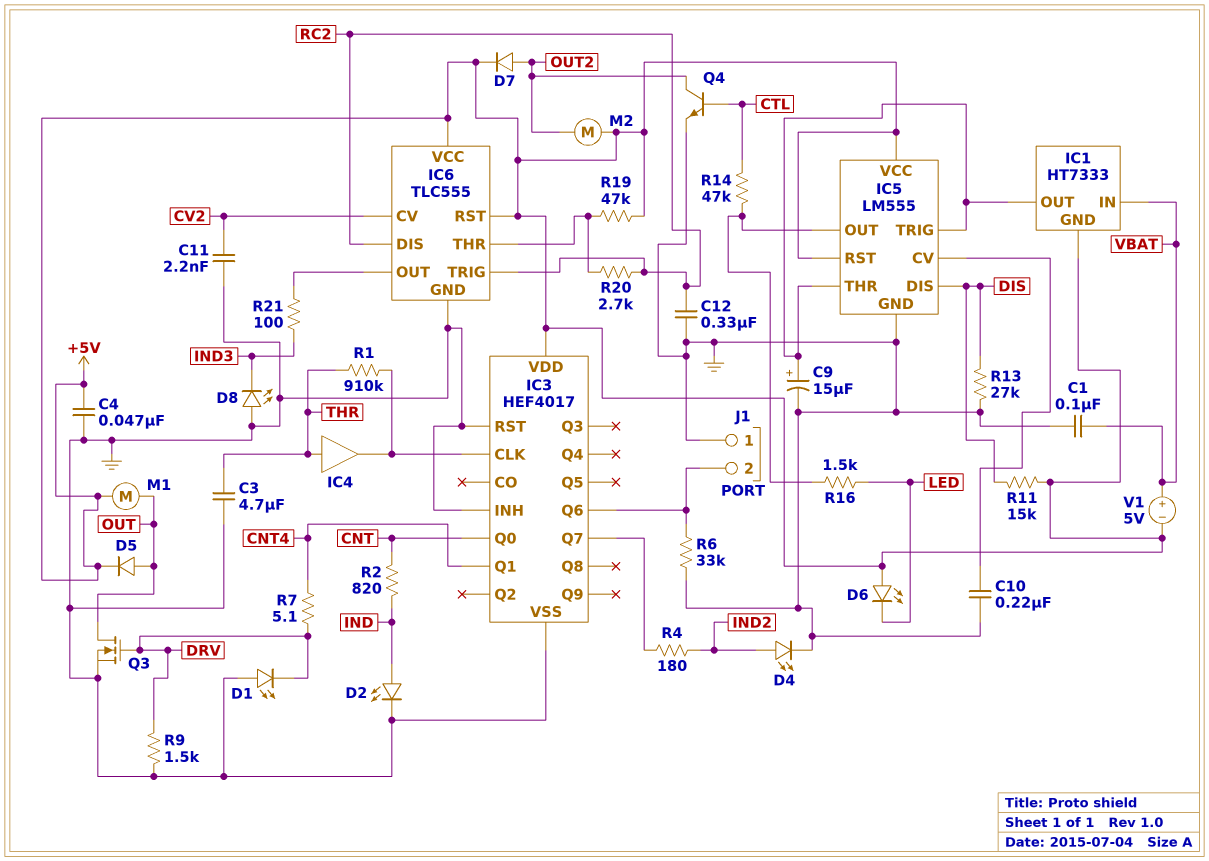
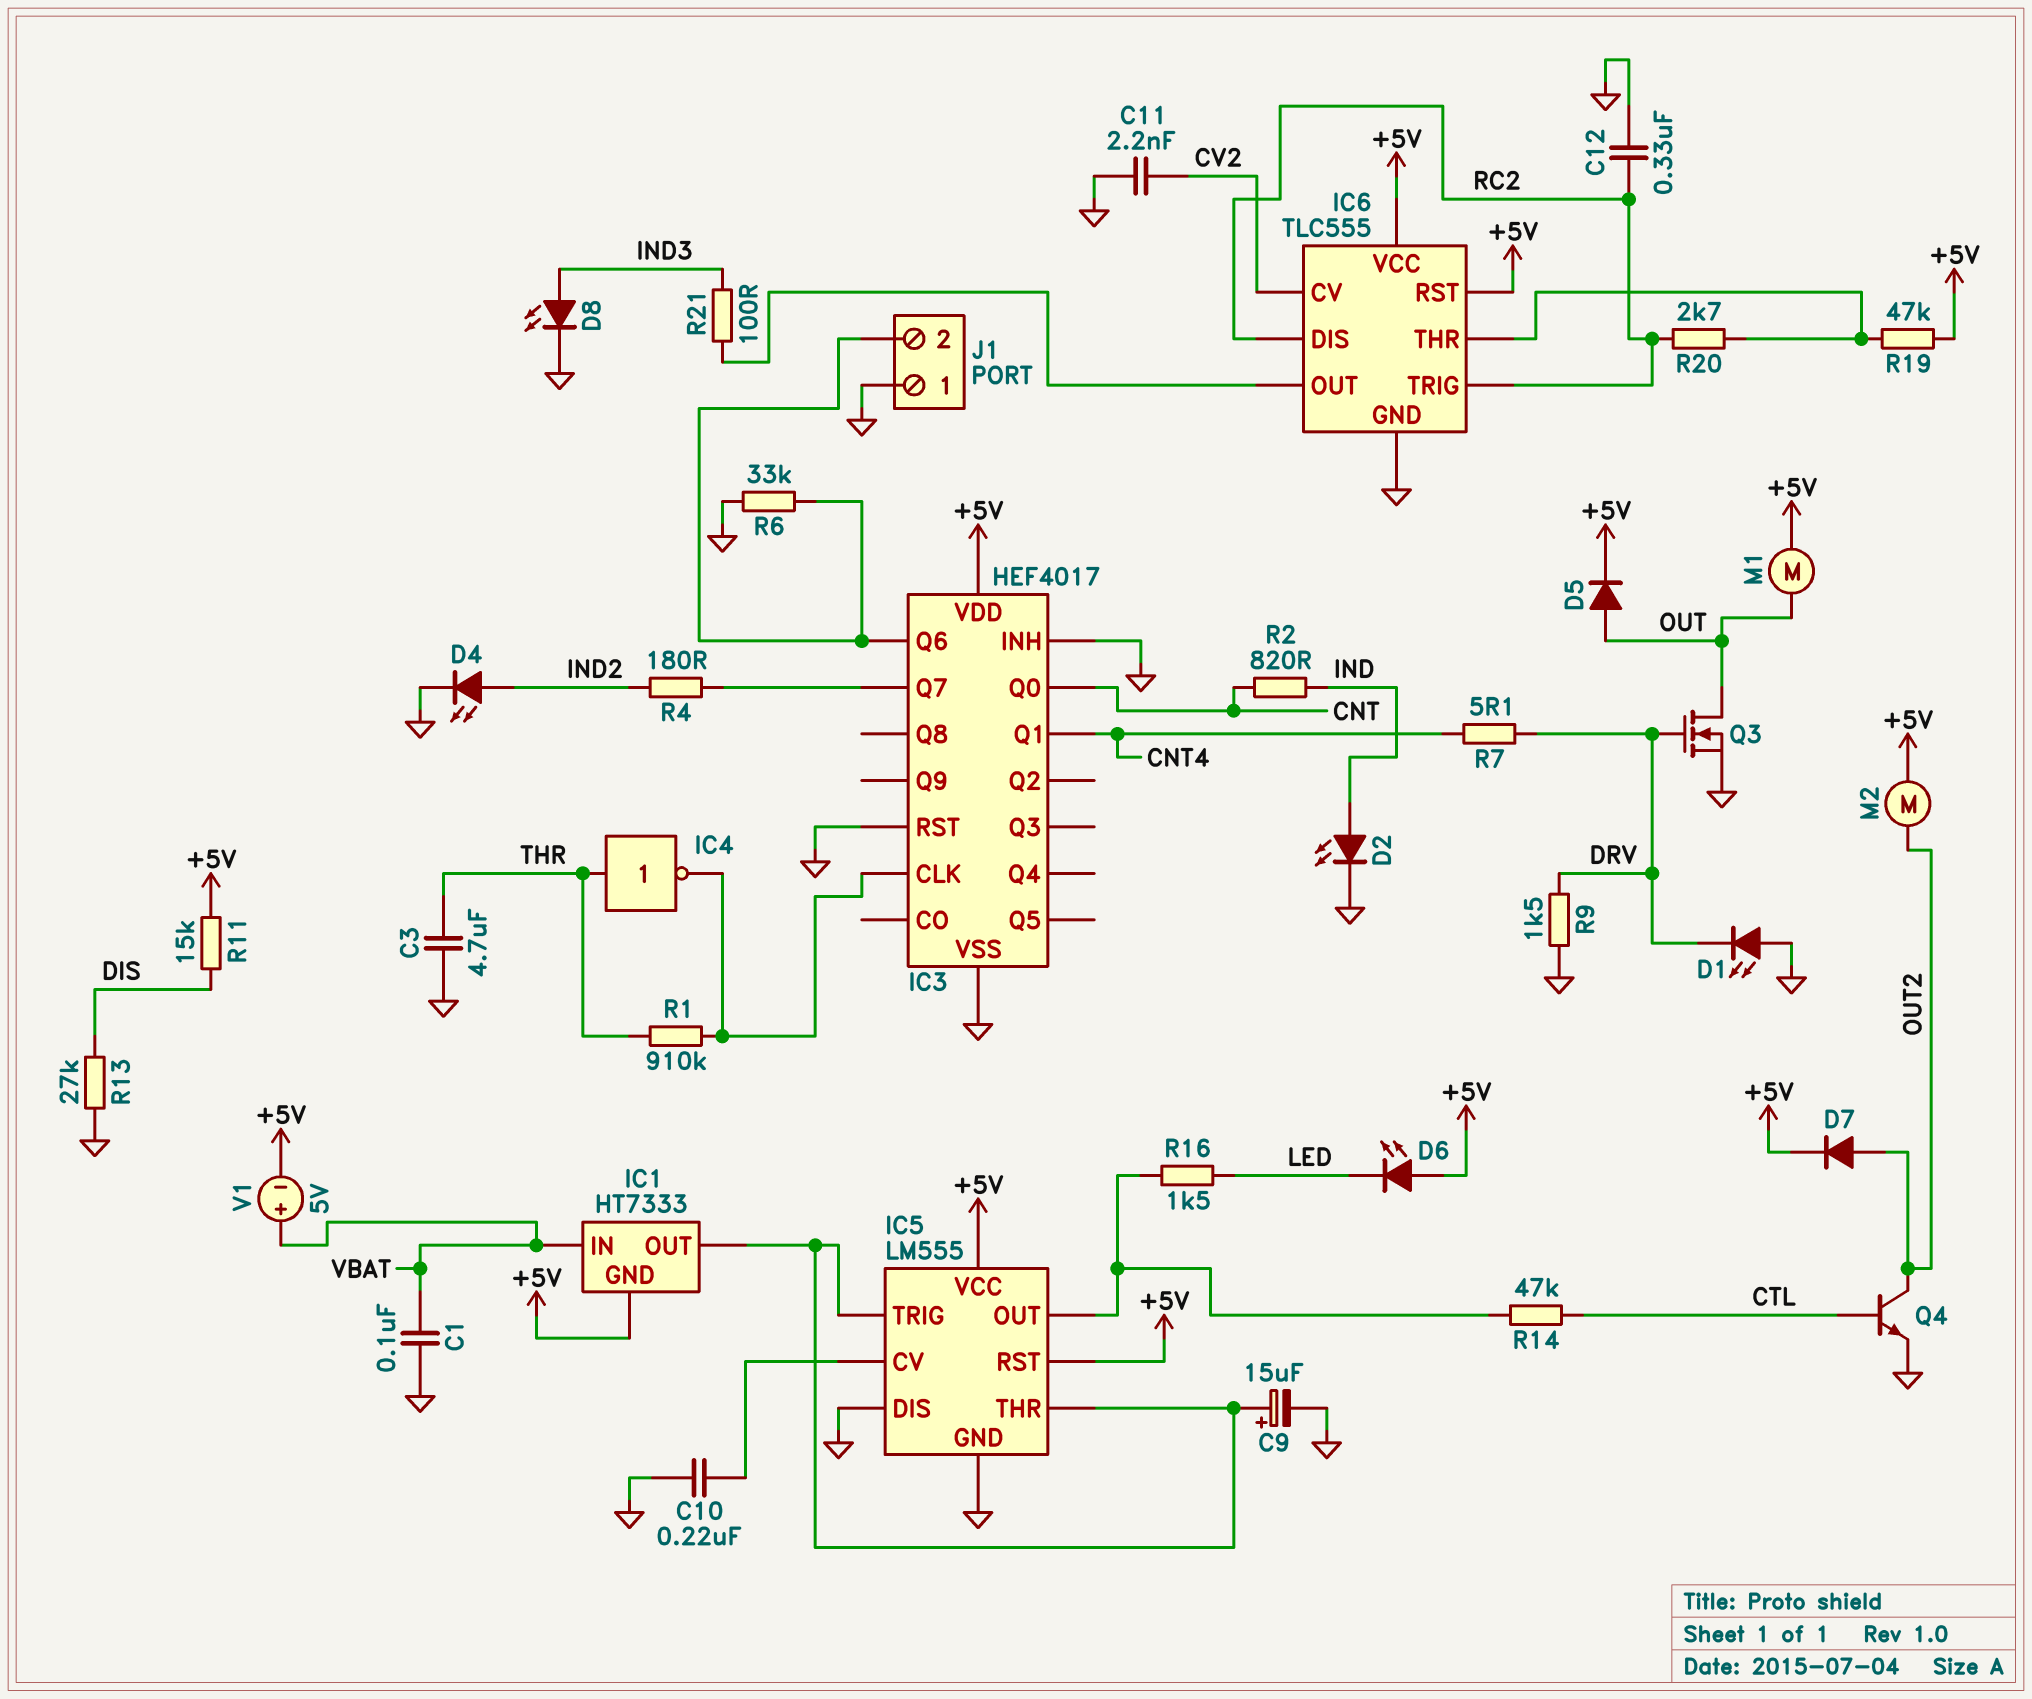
C4: 47nF (+5V, GND) -> none
D8: LED (A GND, K IND3) -> LED (A IND3, K GND)
IC4: buffer (in THR, out IC3/CLK) -> NOT (in THR, out IC3/CLK)
IC5 pin DIS: DIS -> GND

